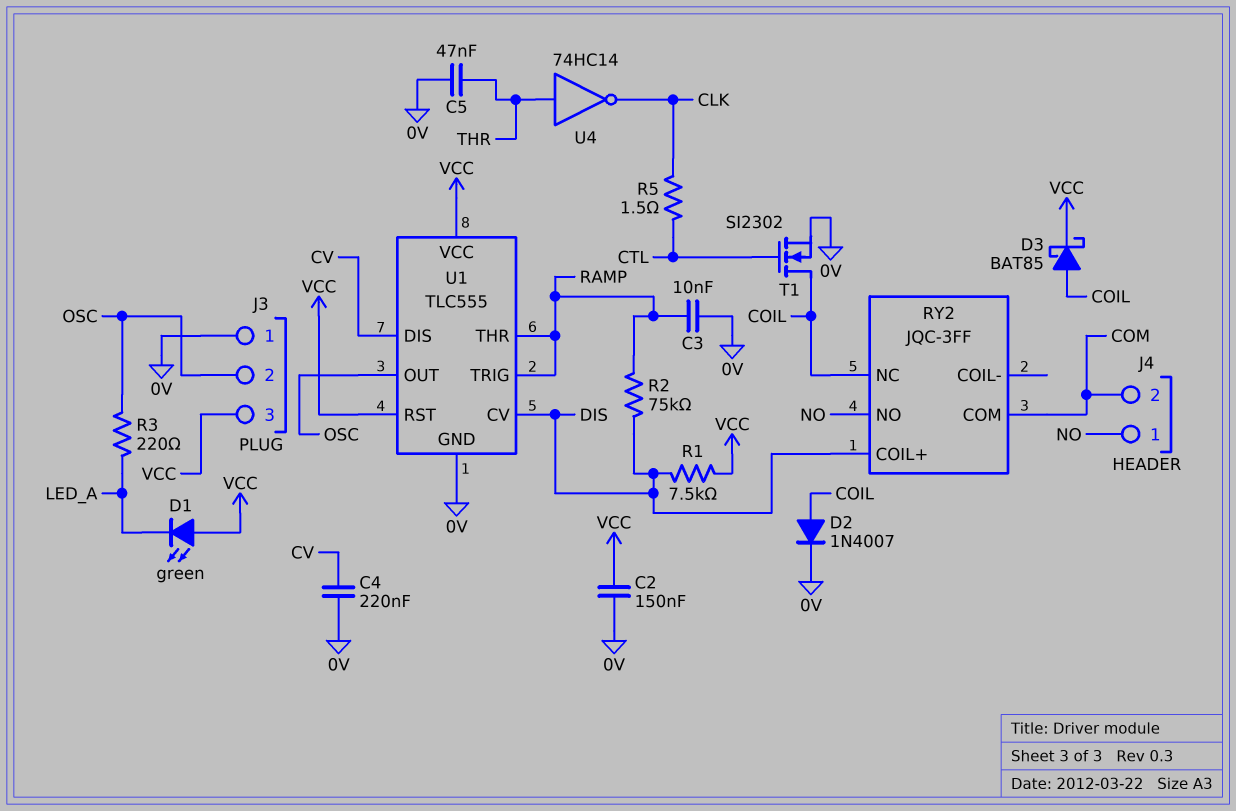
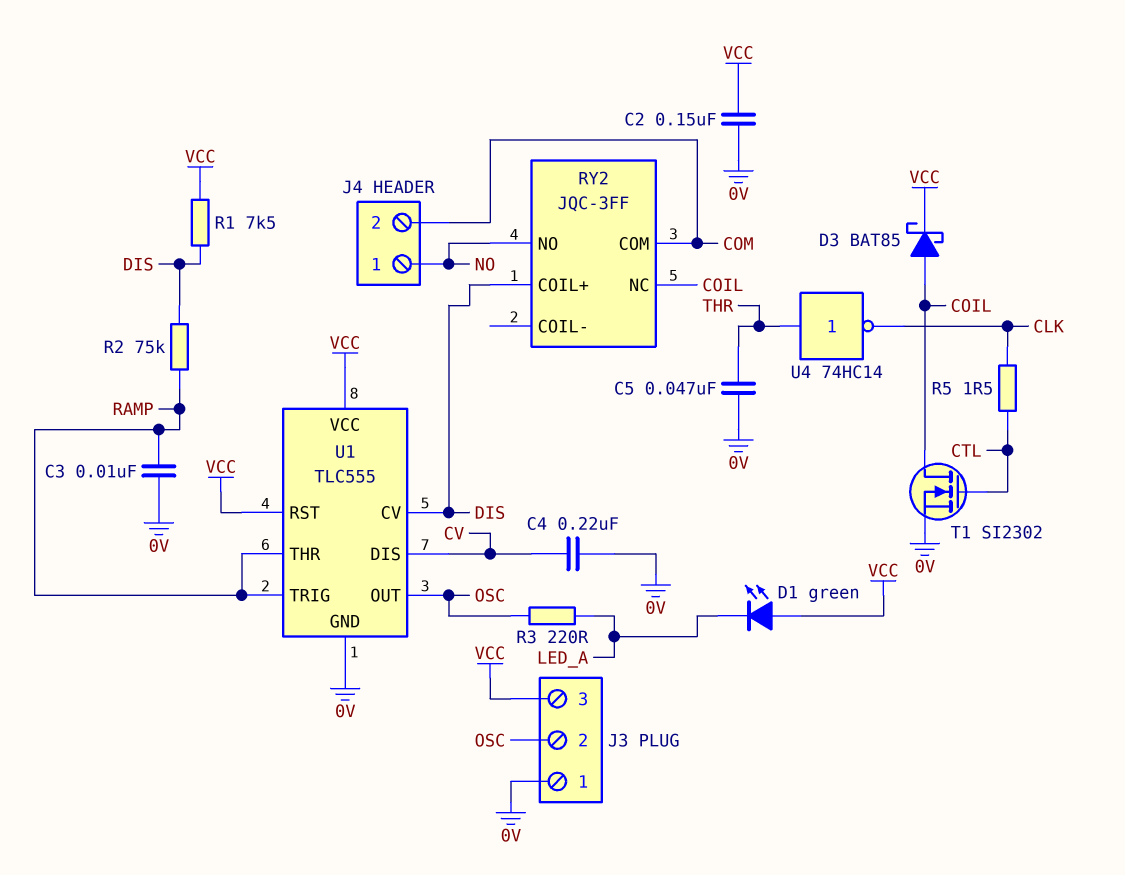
D2: diode 1N4007 (A COIL, K 0V) -> none

